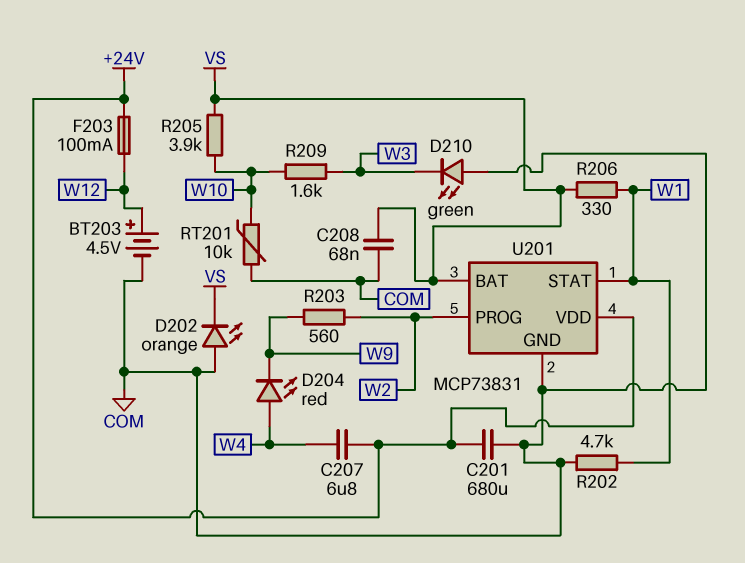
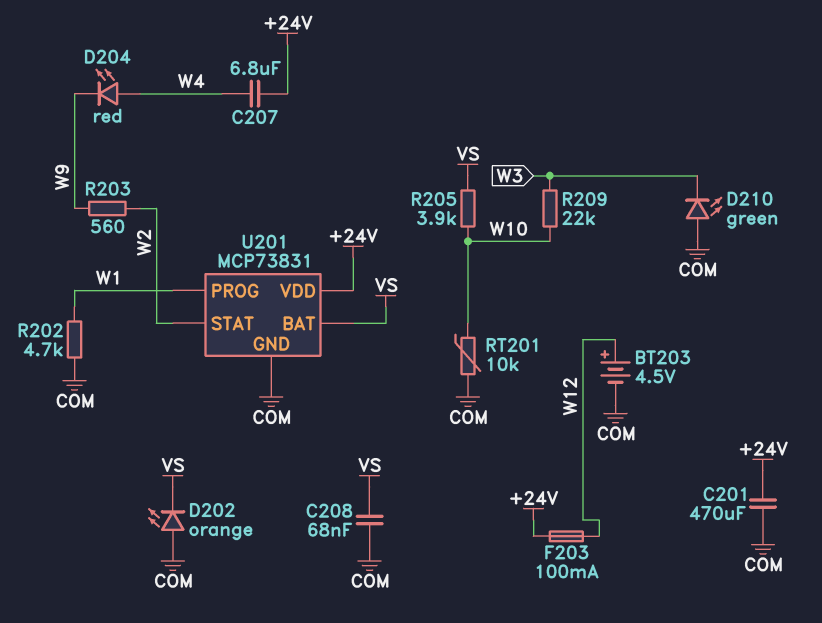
C201: 680uF (+24V, COM) -> 470uF (+24V, COM)
R206: 330 (VS, W1) -> none
R209: 1.6k (W3, W10) -> 22k (W3, W10)
U201 pin PROG: W2 -> W1
U201 pin STAT: W1 -> W2

